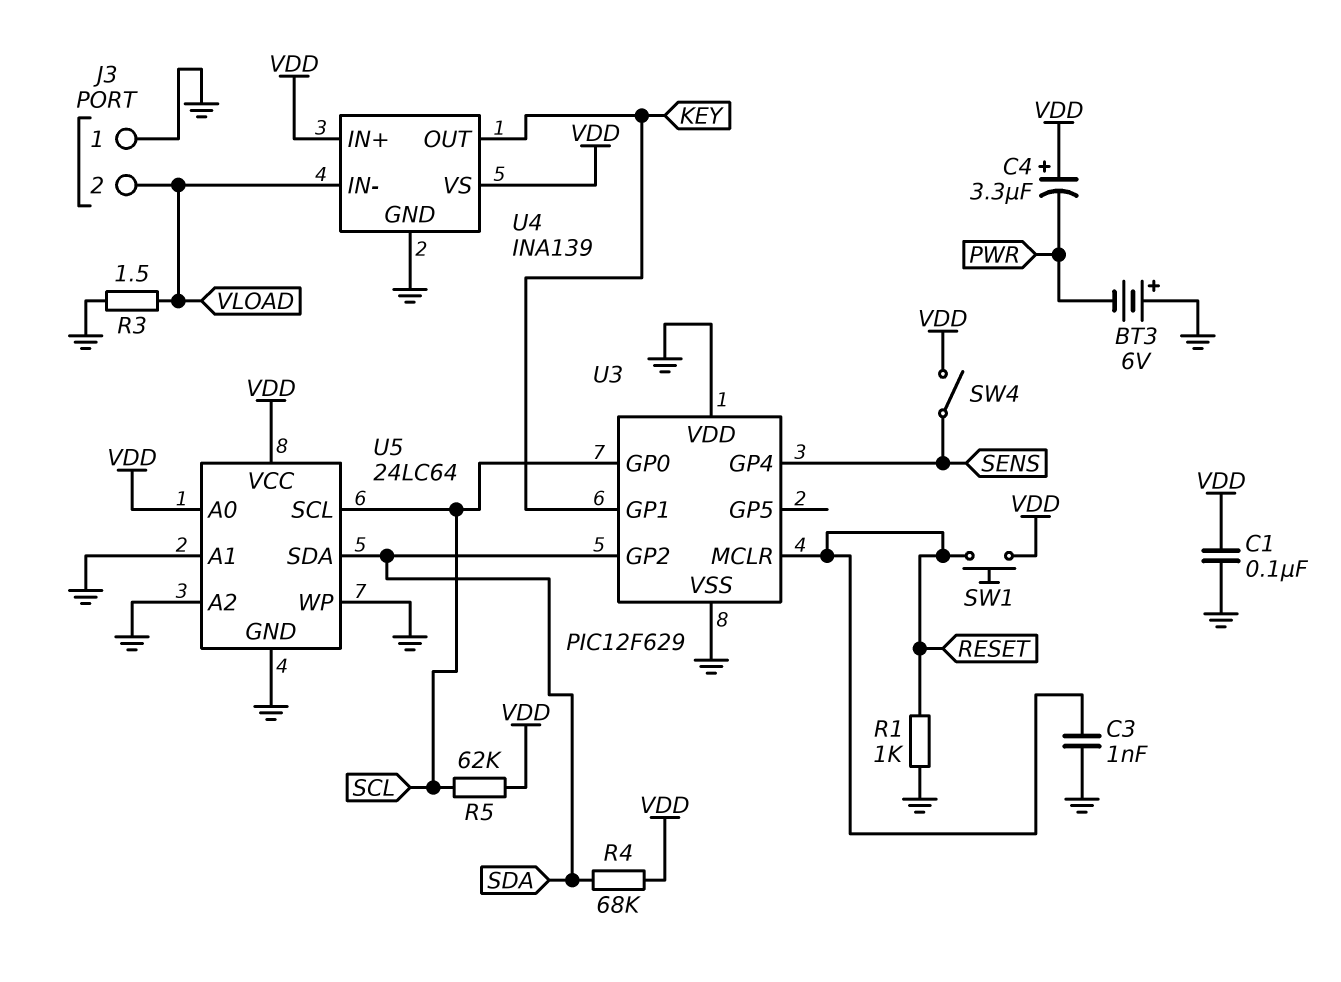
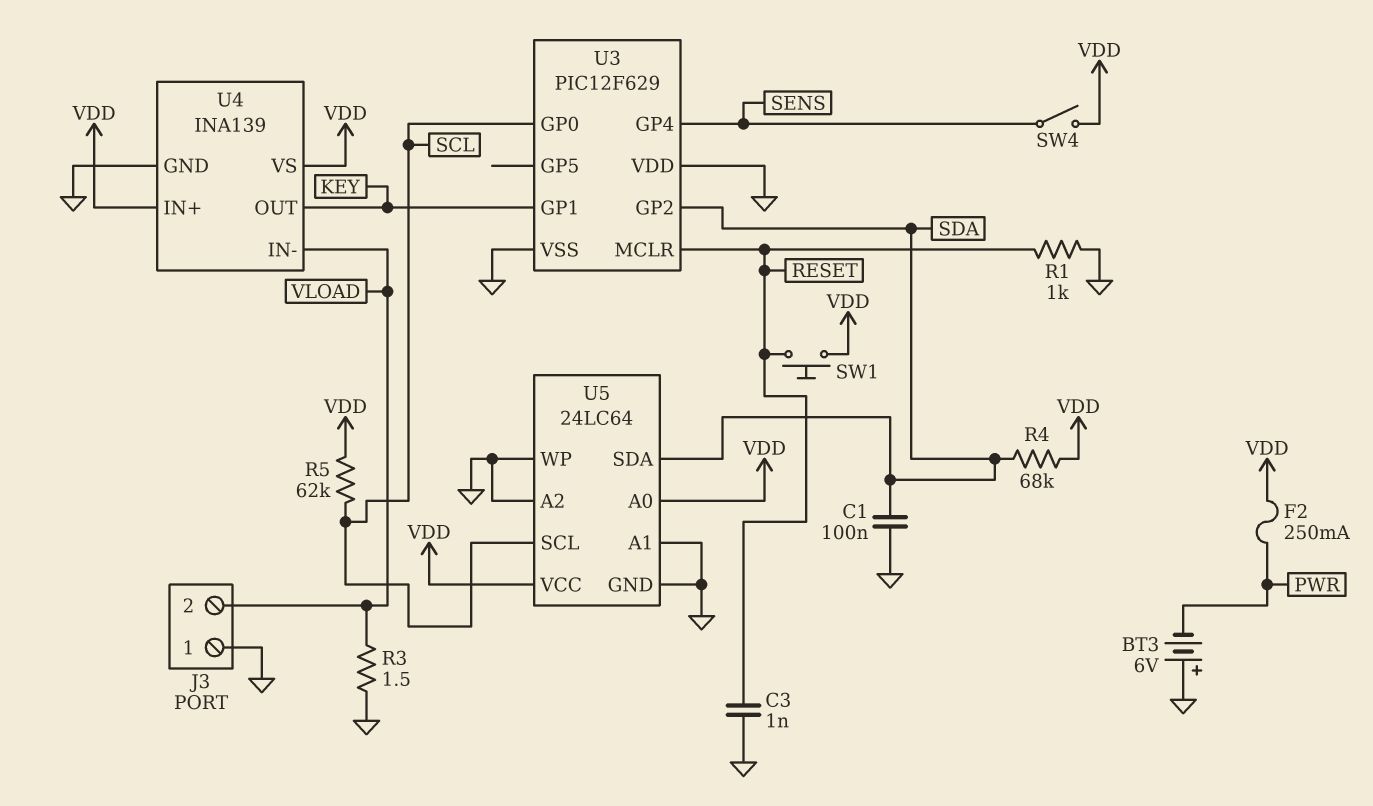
C1: 100nF (GND, VDD) -> 100nF (GND, SDA)
C4: 3.3uF (plus VDD, minus PWR) -> none
F2: none -> 250mA (PWR, VDD)

